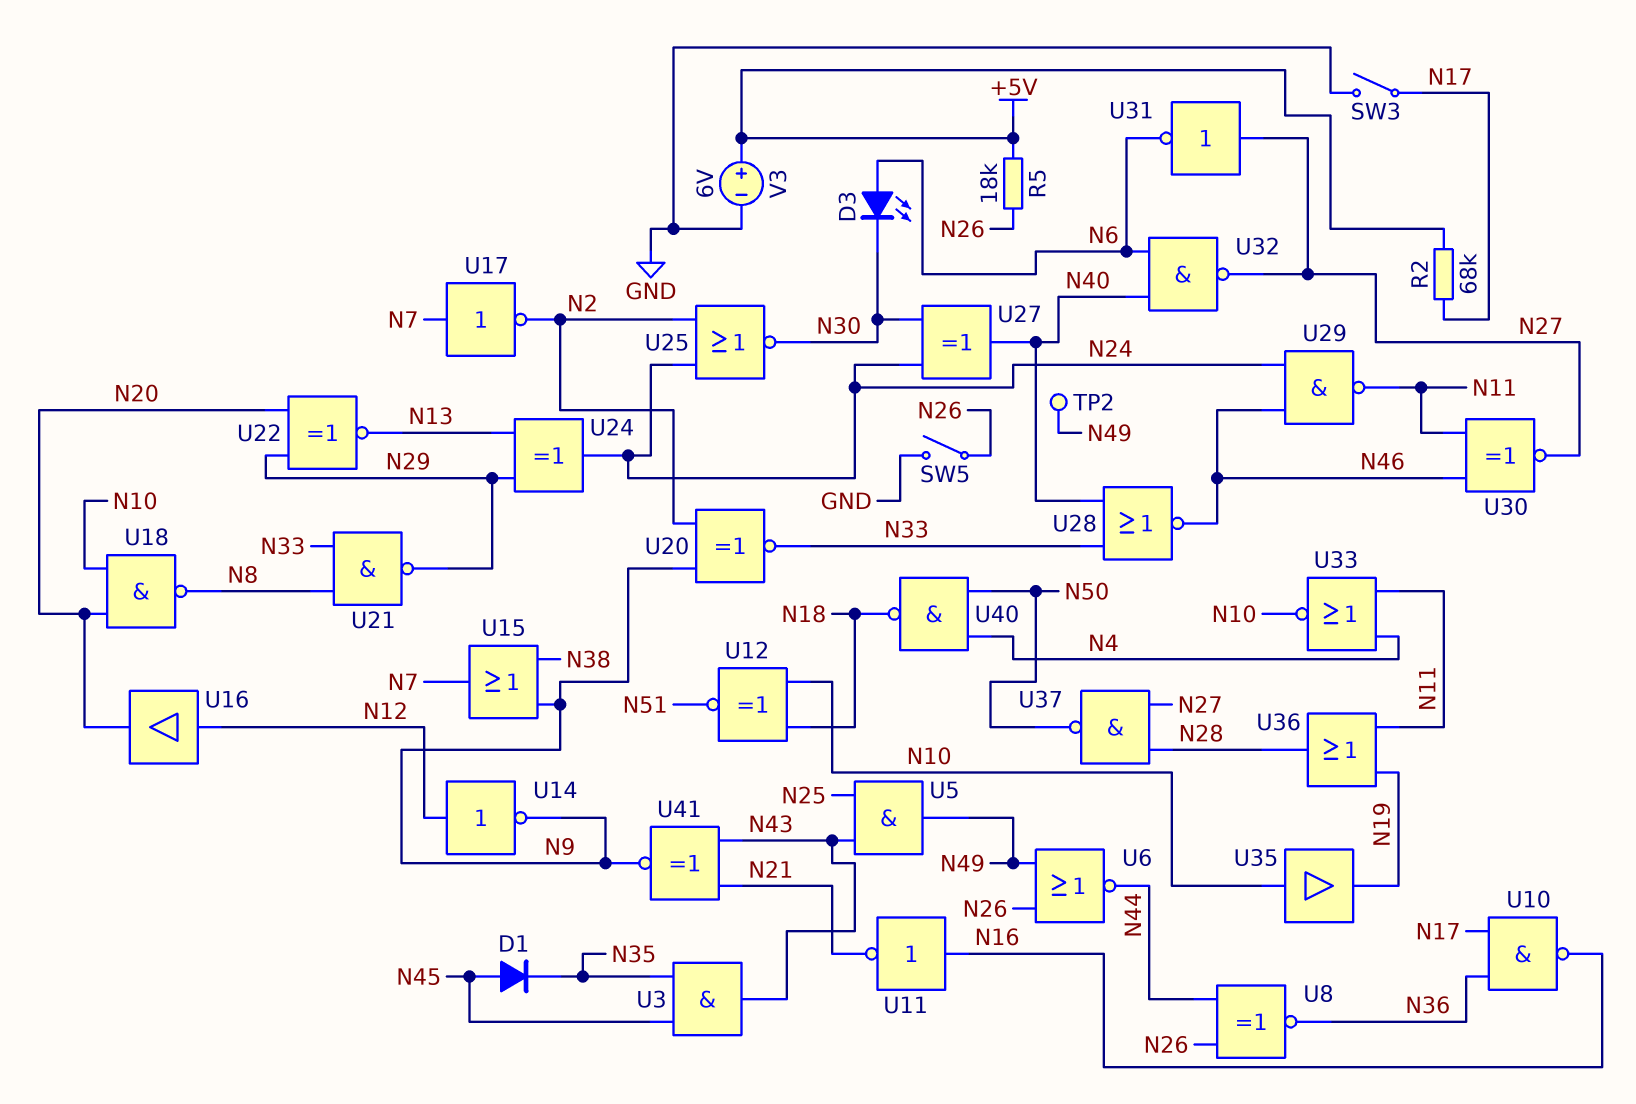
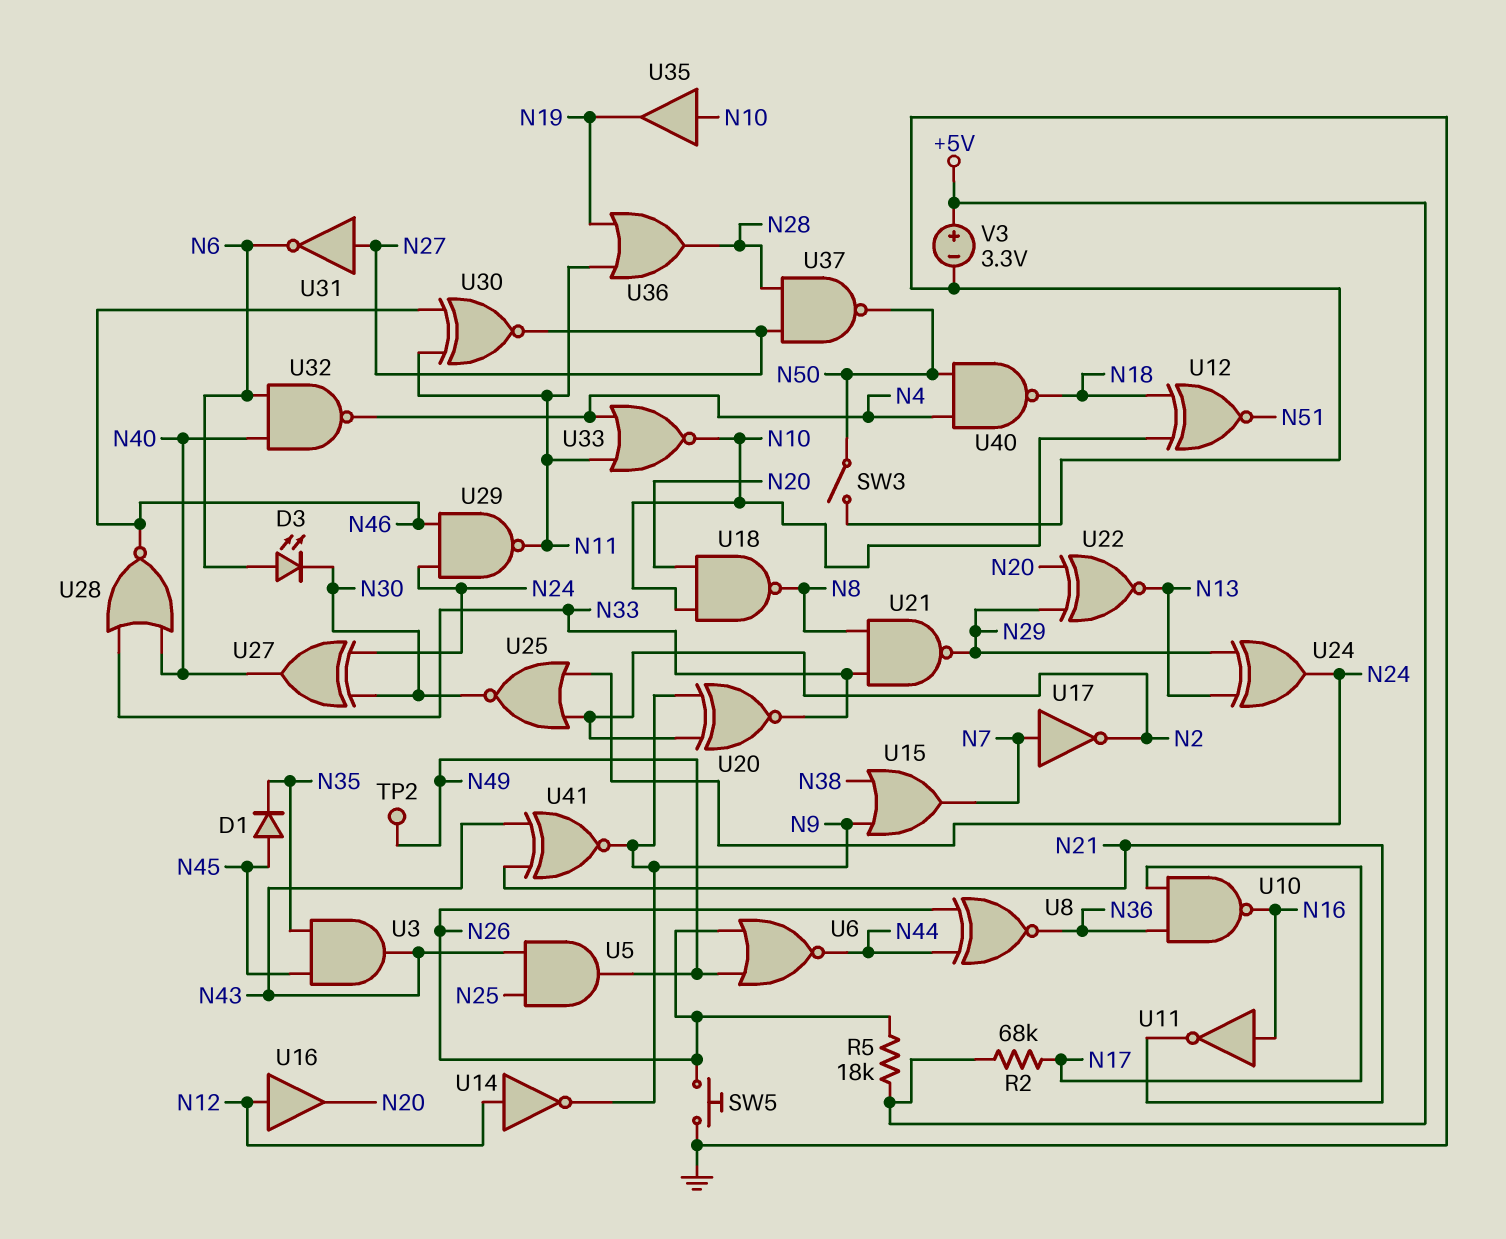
SW3: switch (GND, N17) -> switch (GND, N50)
SW5: switch (GND, N26) -> button (GND, N26)
U32: NAND (in N6, in N40, out N27) -> NAND (in N6, in N40, out N4)
V3: 6V (plus +5V, minus GND) -> 3.3V (plus +5V, minus GND)

